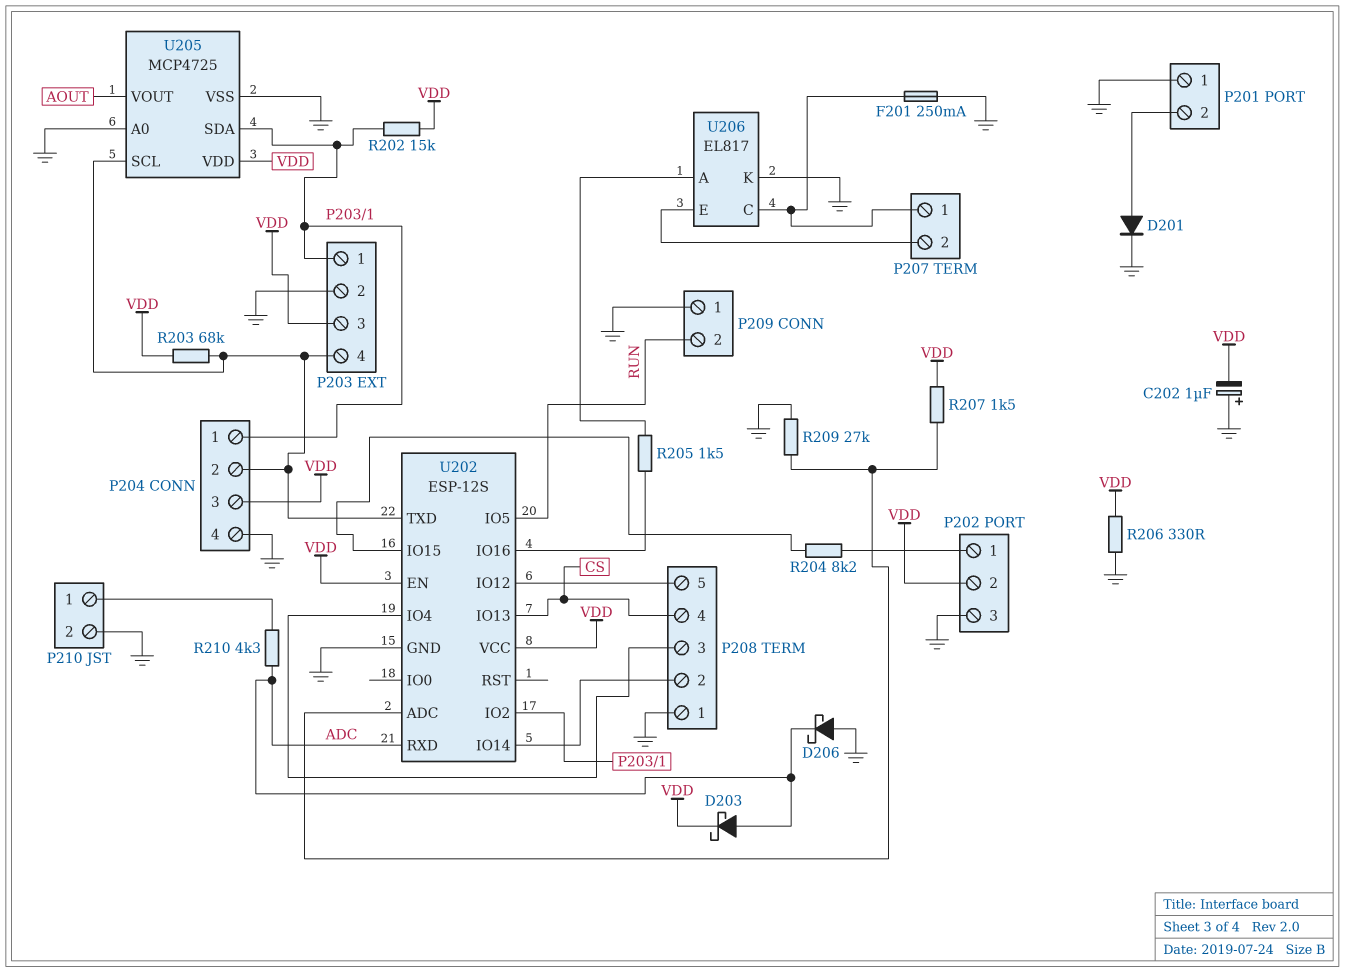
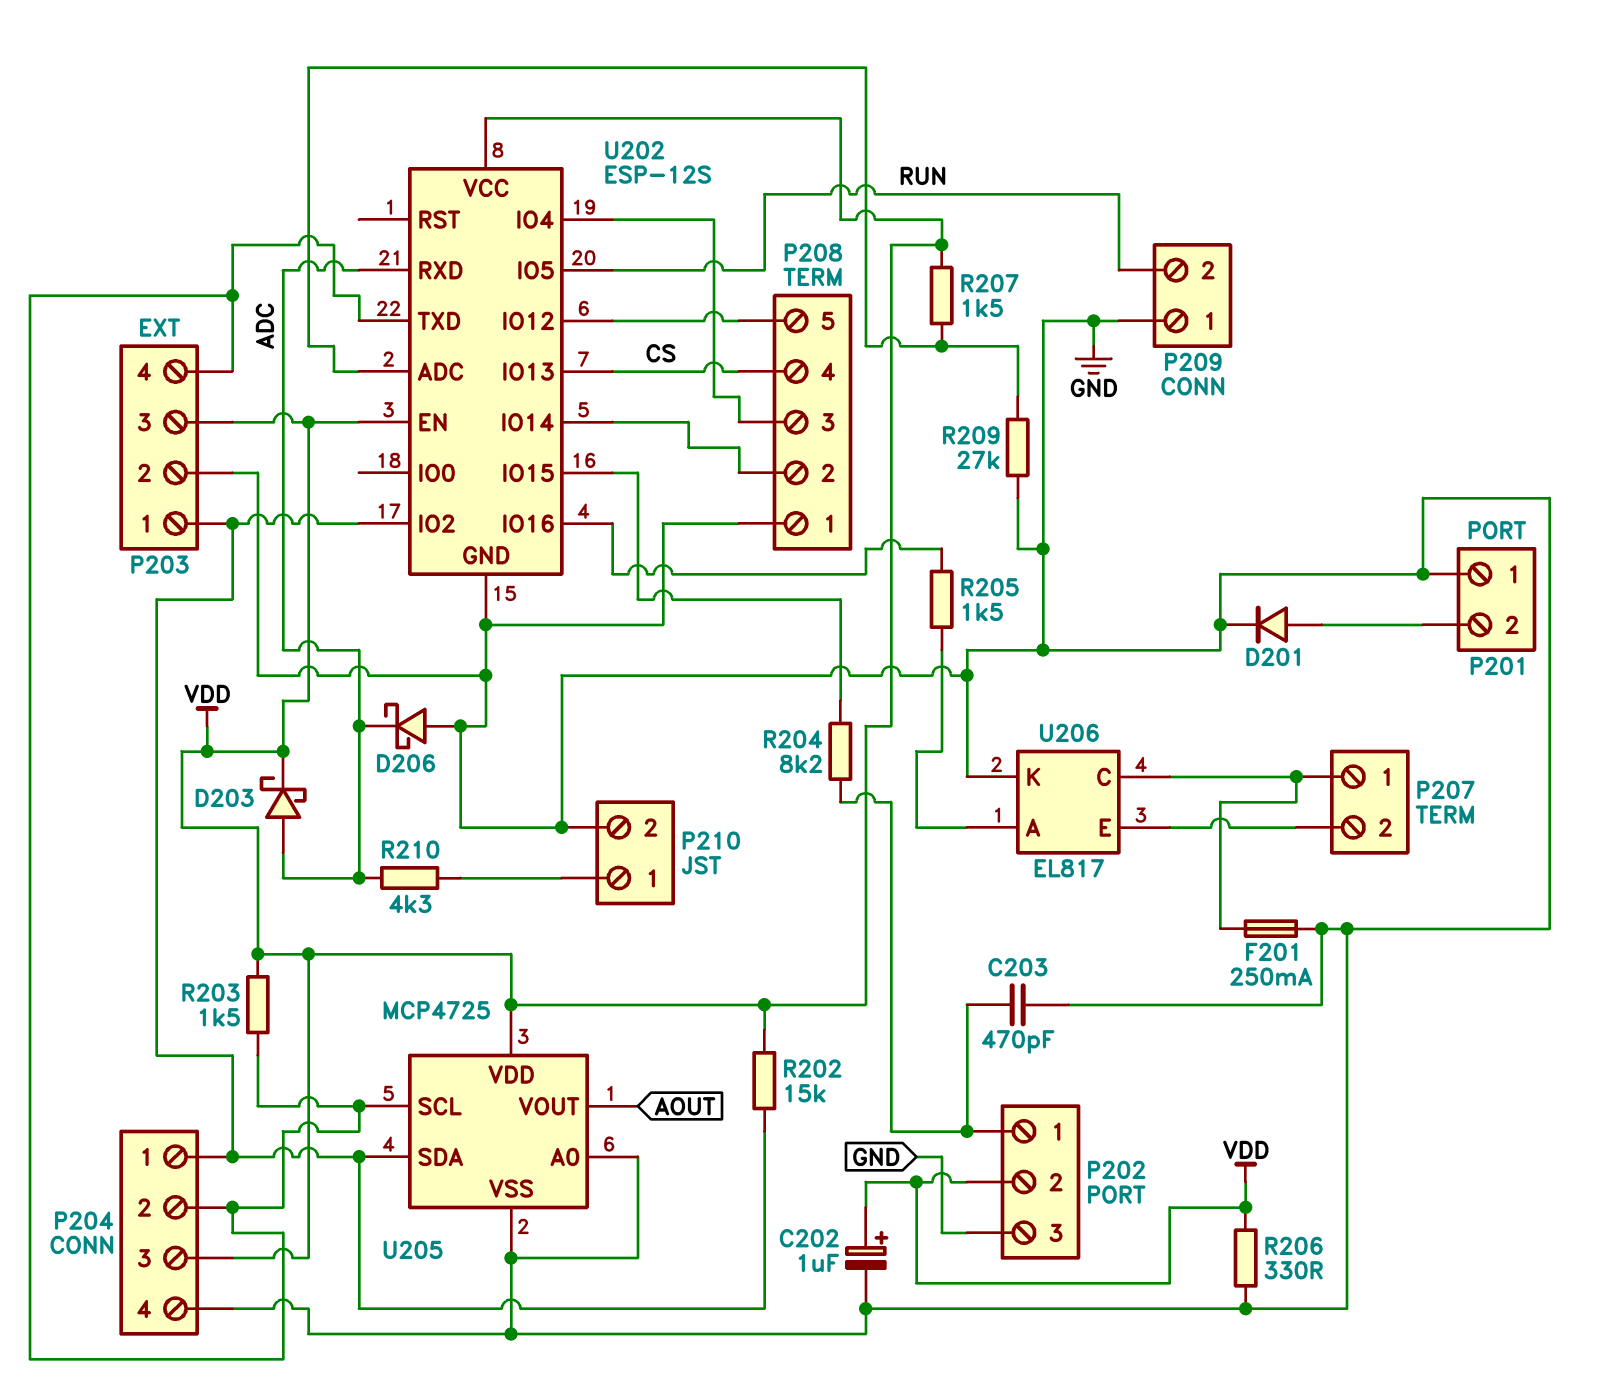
C202: 1uF (plus GND, minus VDD) -> 1uF (plus VDD, minus GND)
C203: none -> 470pF (GND, P202/1)
R203: 68k (P203/4, VDD) -> 1.5k (P203/4, VDD)

